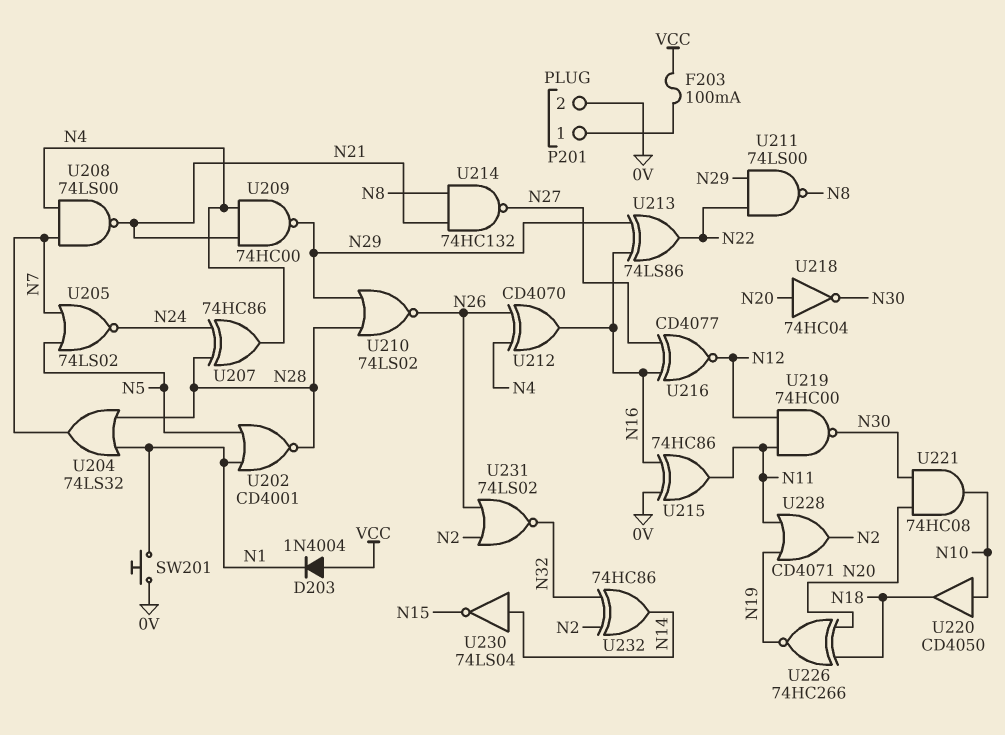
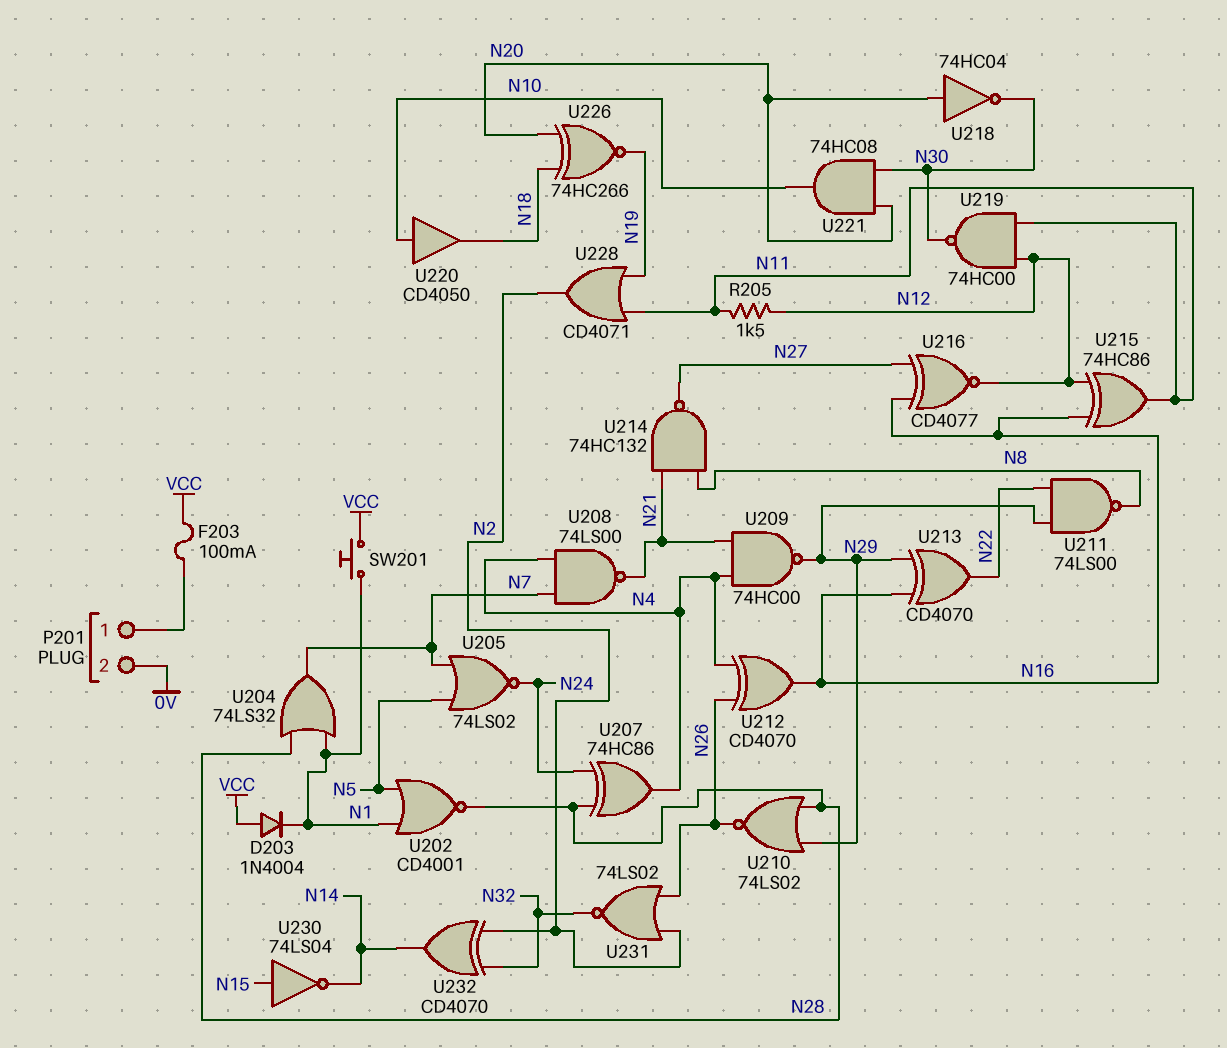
R205: none -> 1.5k (N11, N12)
SW201: button (0V, N1) -> button (N1, VCC)
U213: XOR 74LS86 (in N16, in N29, out N22) -> XOR CD4070 (in N16, in N29, out N22)
U215: XOR 74HC86 (in 0V, in N16, out N11) -> XOR 74HC86 (in N12, in N16, out N11)
U230: NOT 74LS04 (in N14, out N15) -> NOT 74LS04 (in N15, out N14)
U232: XOR 74HC86 (in N2, in N32, out N14) -> XOR CD4070 (in N2, in N32, out N14)

